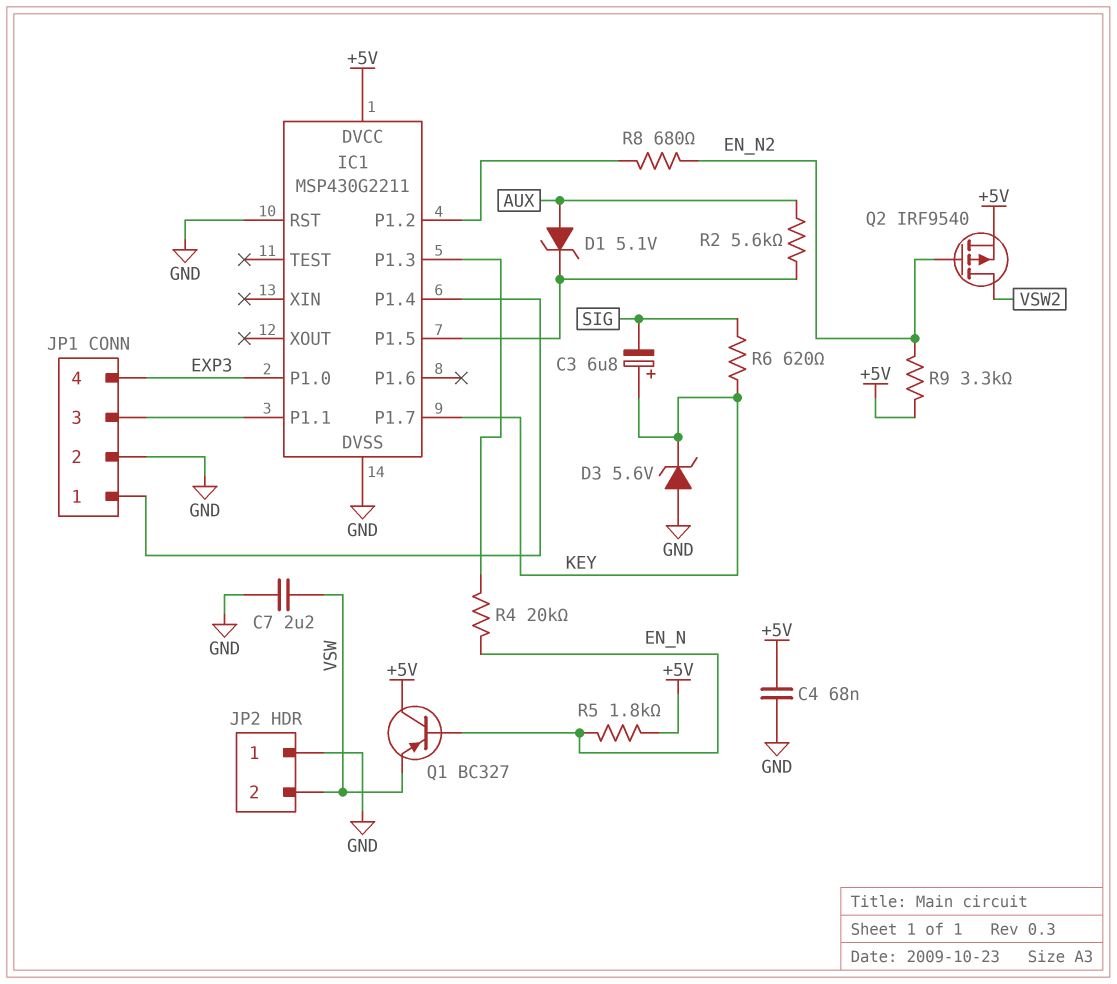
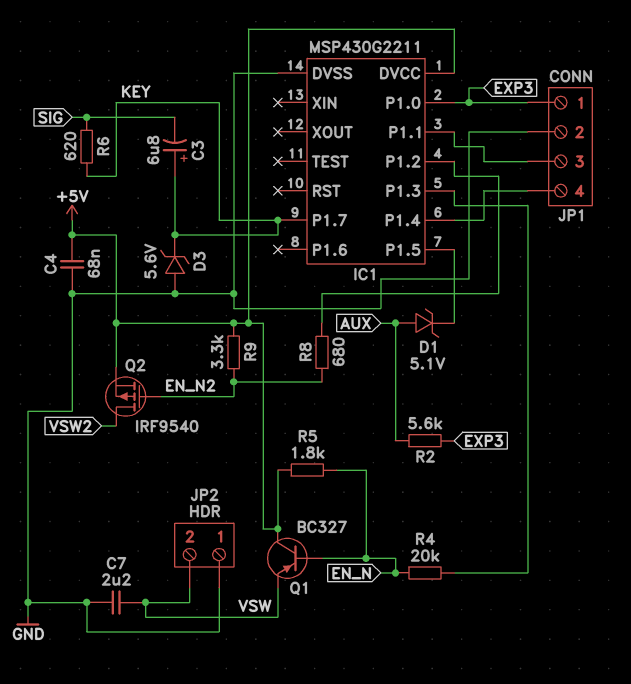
IC1 pin RST: GND -> none
JP1 pin 1: IC1/P1.4 -> EXP3
JP1 pin 4: EXP3 -> IC1/P1.4
R2: 5.6k (AUX, IC1/P1.5) -> 5.6k (AUX, EXP3)

